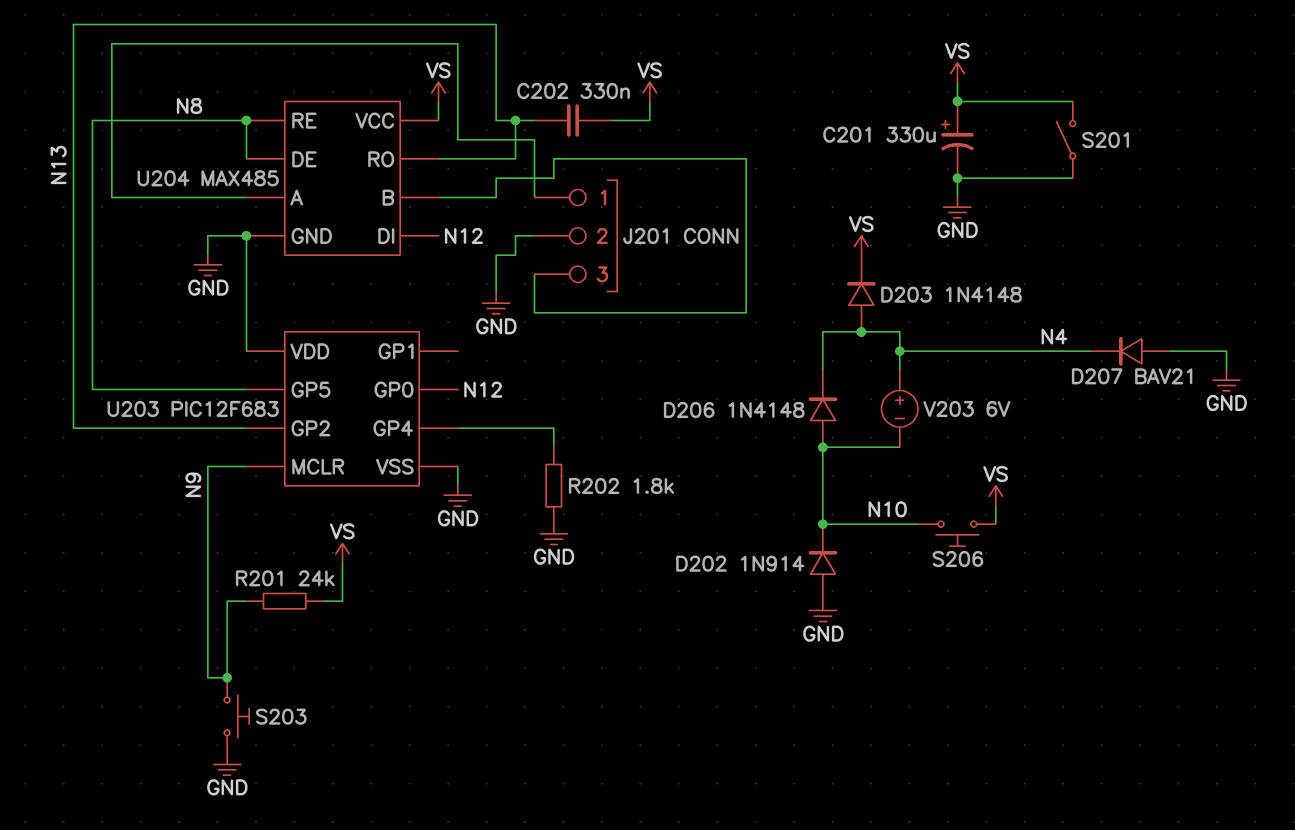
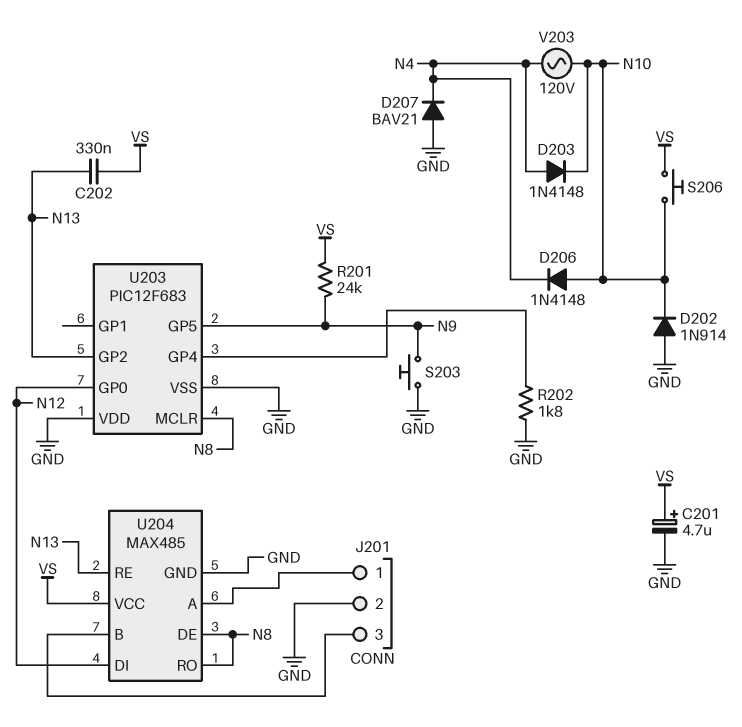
C201: 330uF (plus VS, minus GND) -> 4.7uF (plus VS, minus GND)
D203: diode 1N4148 (A N4, K VS) -> diode 1N4148 (A N4, K N10)
S201: switch (GND, VS) -> none
U203 pin GP5: N8 -> N9
U203 pin MCLR: N9 -> N8
U204 pin RE: N8 -> N13
U204 pin RO: N13 -> N8
V203: 6V (plus N4, minus N10) -> AC 120V (N4, N10)

